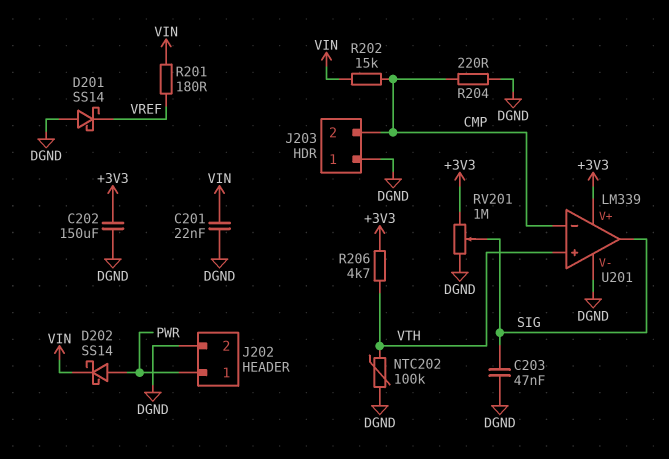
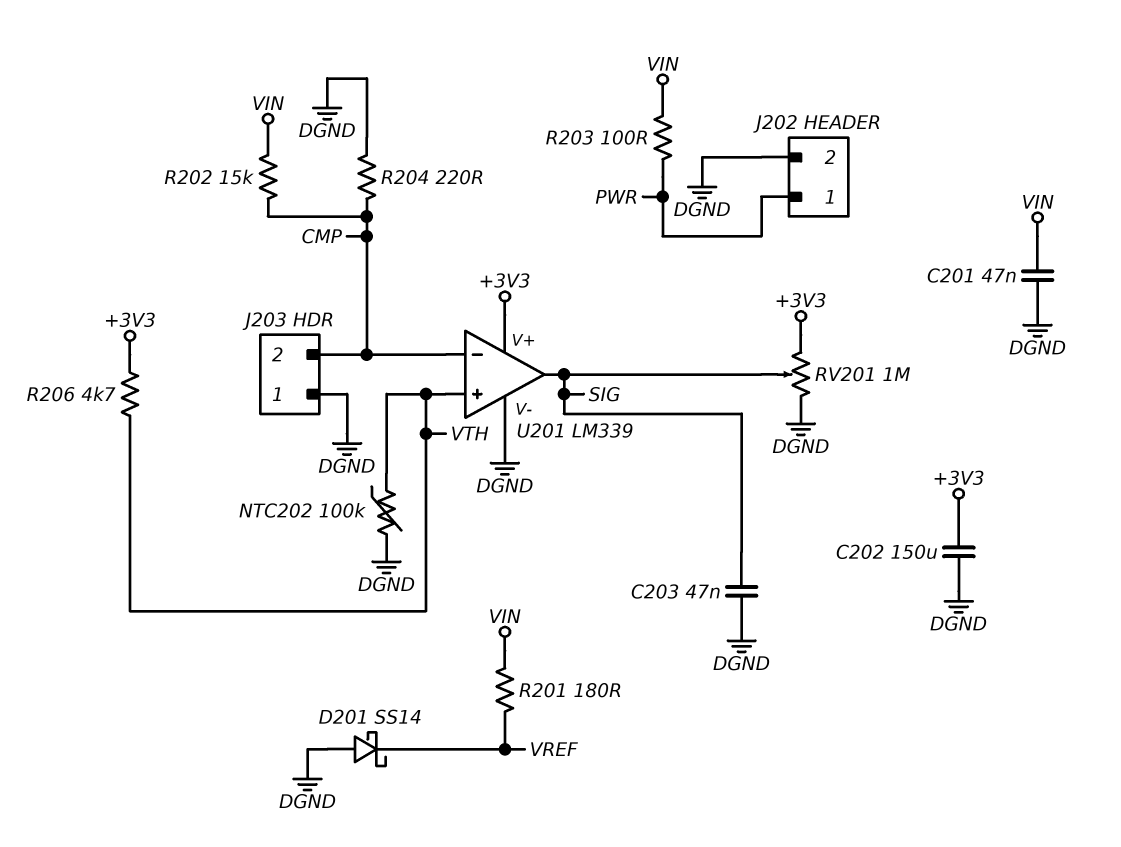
C201: 22nF (DGND, VIN) -> 47nF (DGND, VIN)
D202: schottky SS14 (A PWR, K VIN) -> none
R203: none -> 100 (PWR, VIN)

